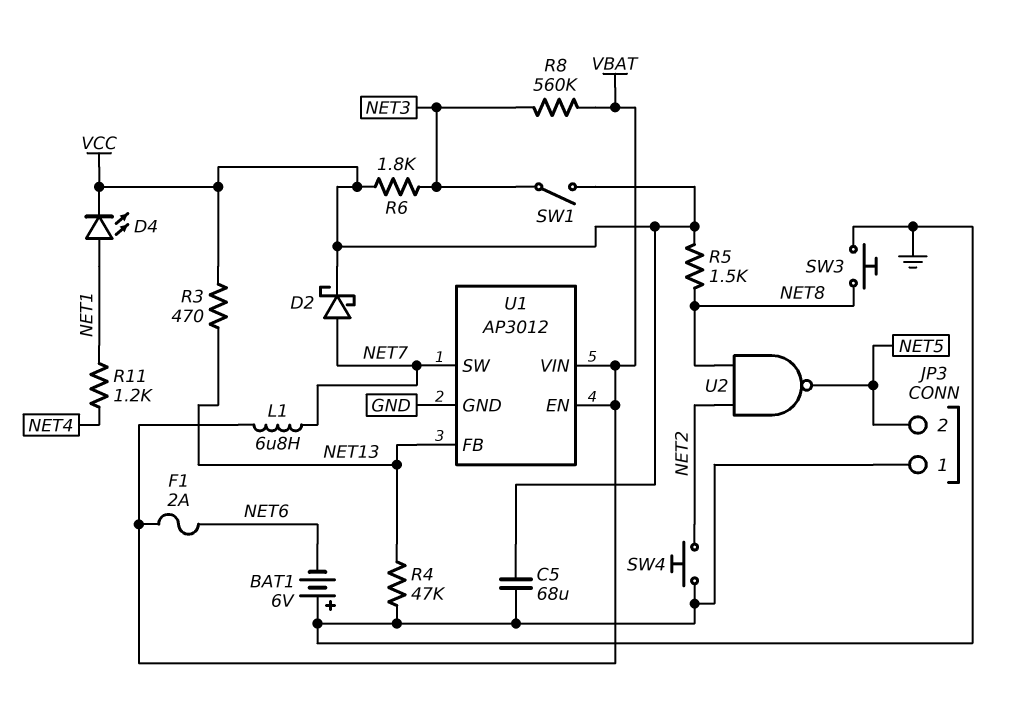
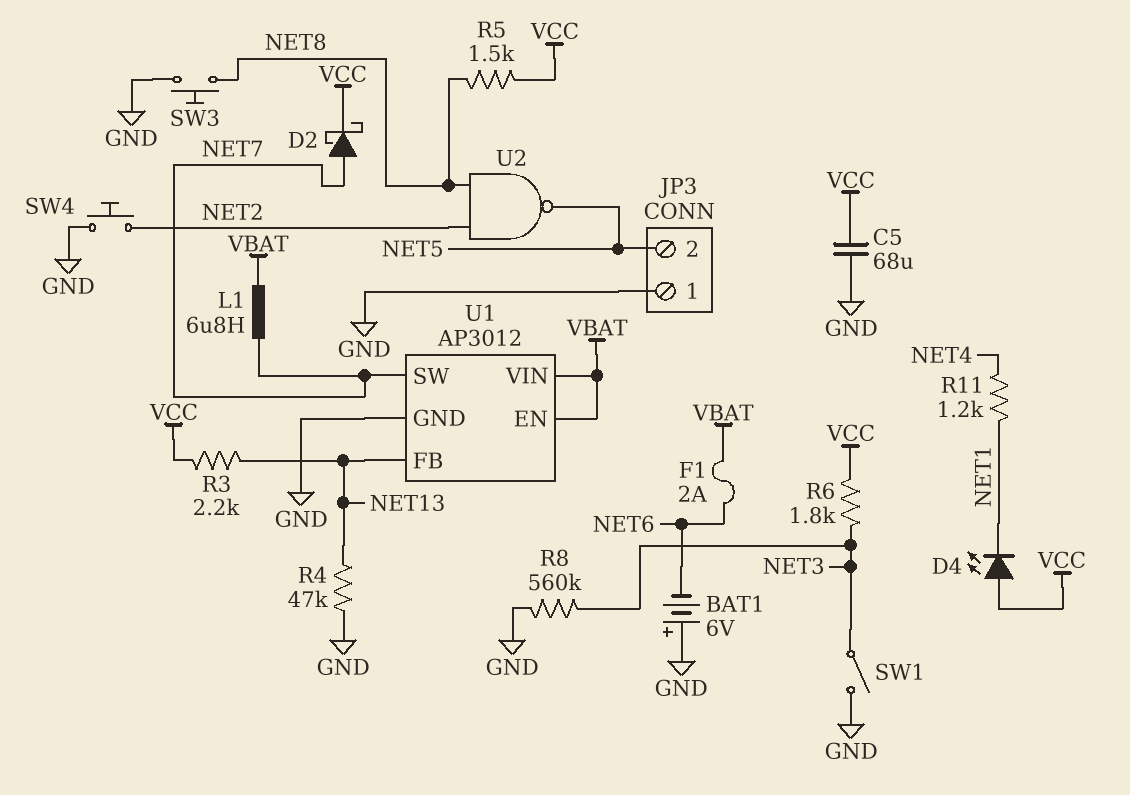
D4: LED (A NET1, K VCC) -> LED (A VCC, K NET1)
R3: 470 (NET13, VCC) -> 2.2k (NET13, VCC)
R8: 560k (NET3, VBAT) -> 560k (GND, NET3)
SW1: switch (NET3, VCC) -> switch (GND, NET3)

